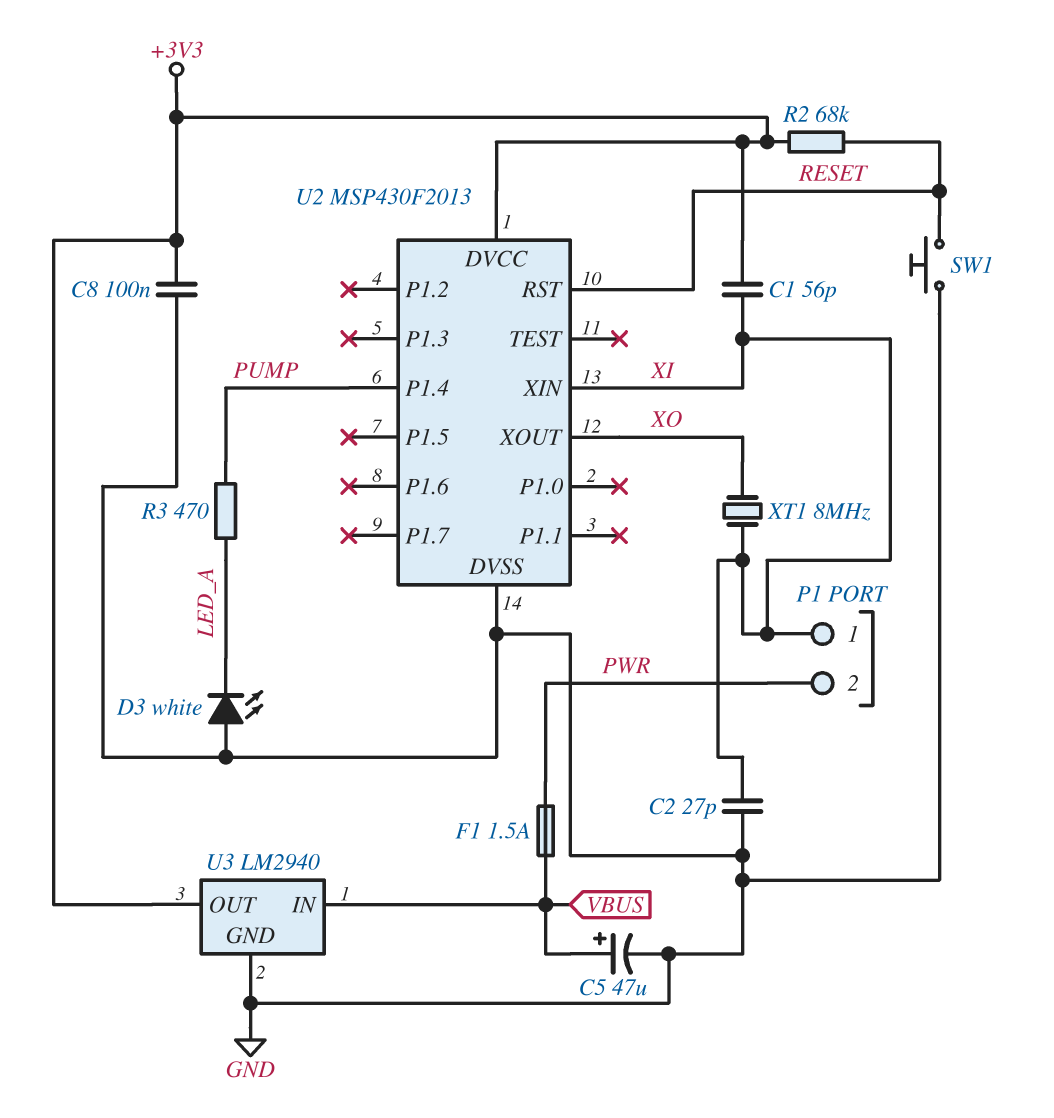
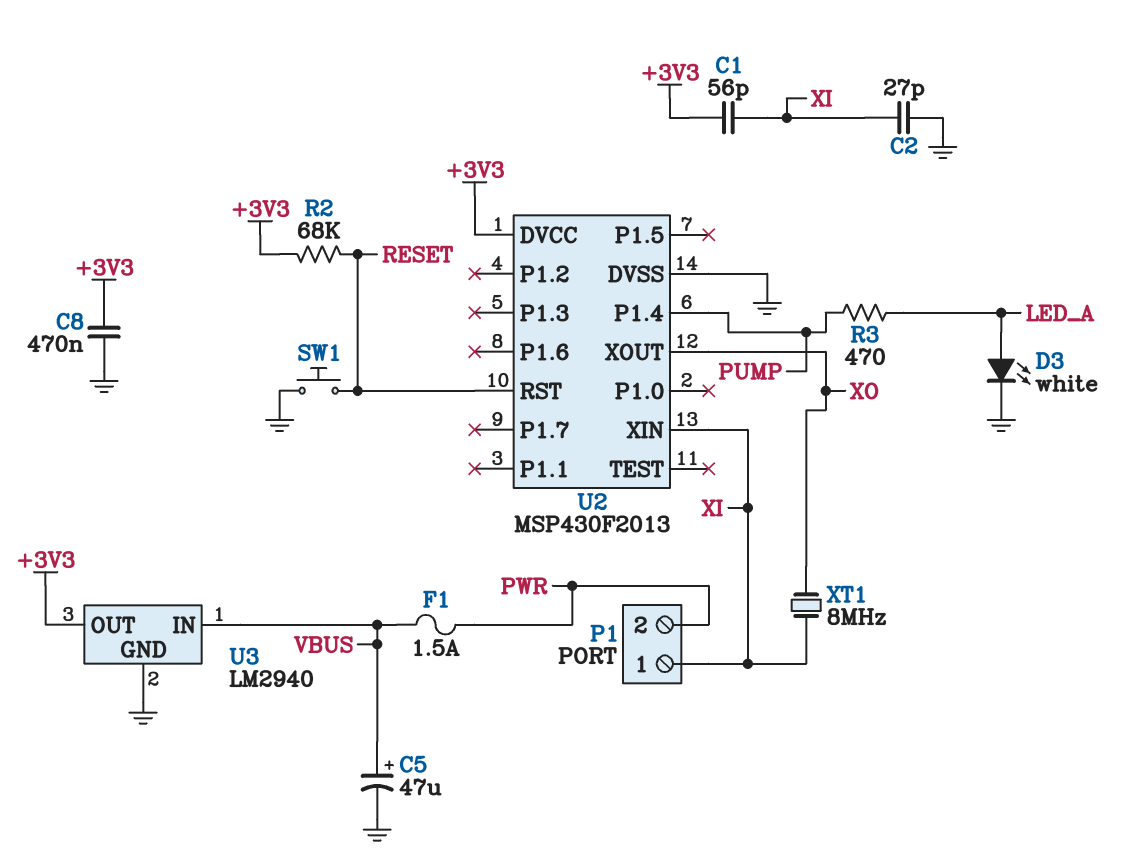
C8: 100nF (+3V3, GND) -> 470nF (+3V3, GND)
D3: LED white (A GND, K LED_A) -> LED white (A LED_A, K GND)

